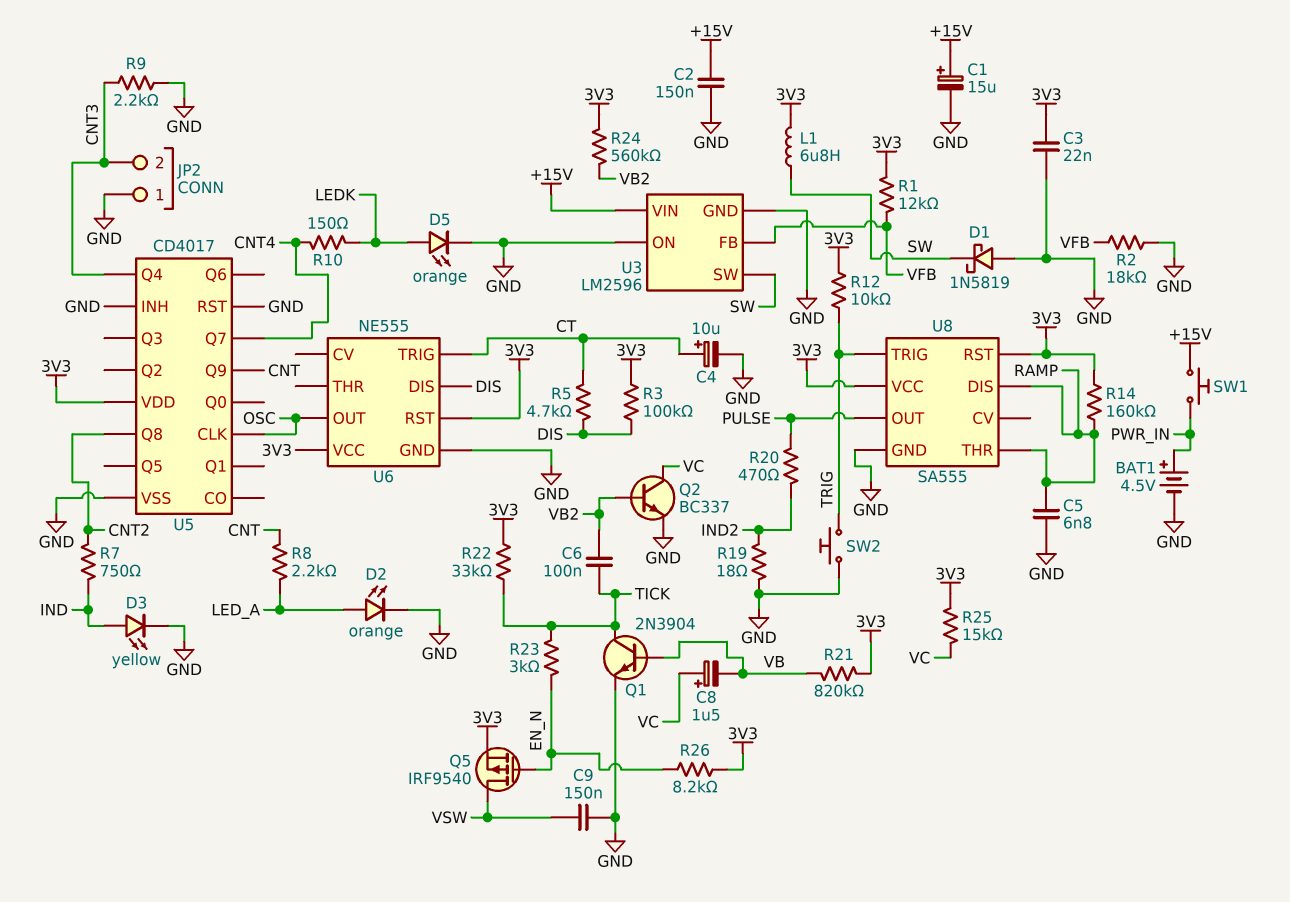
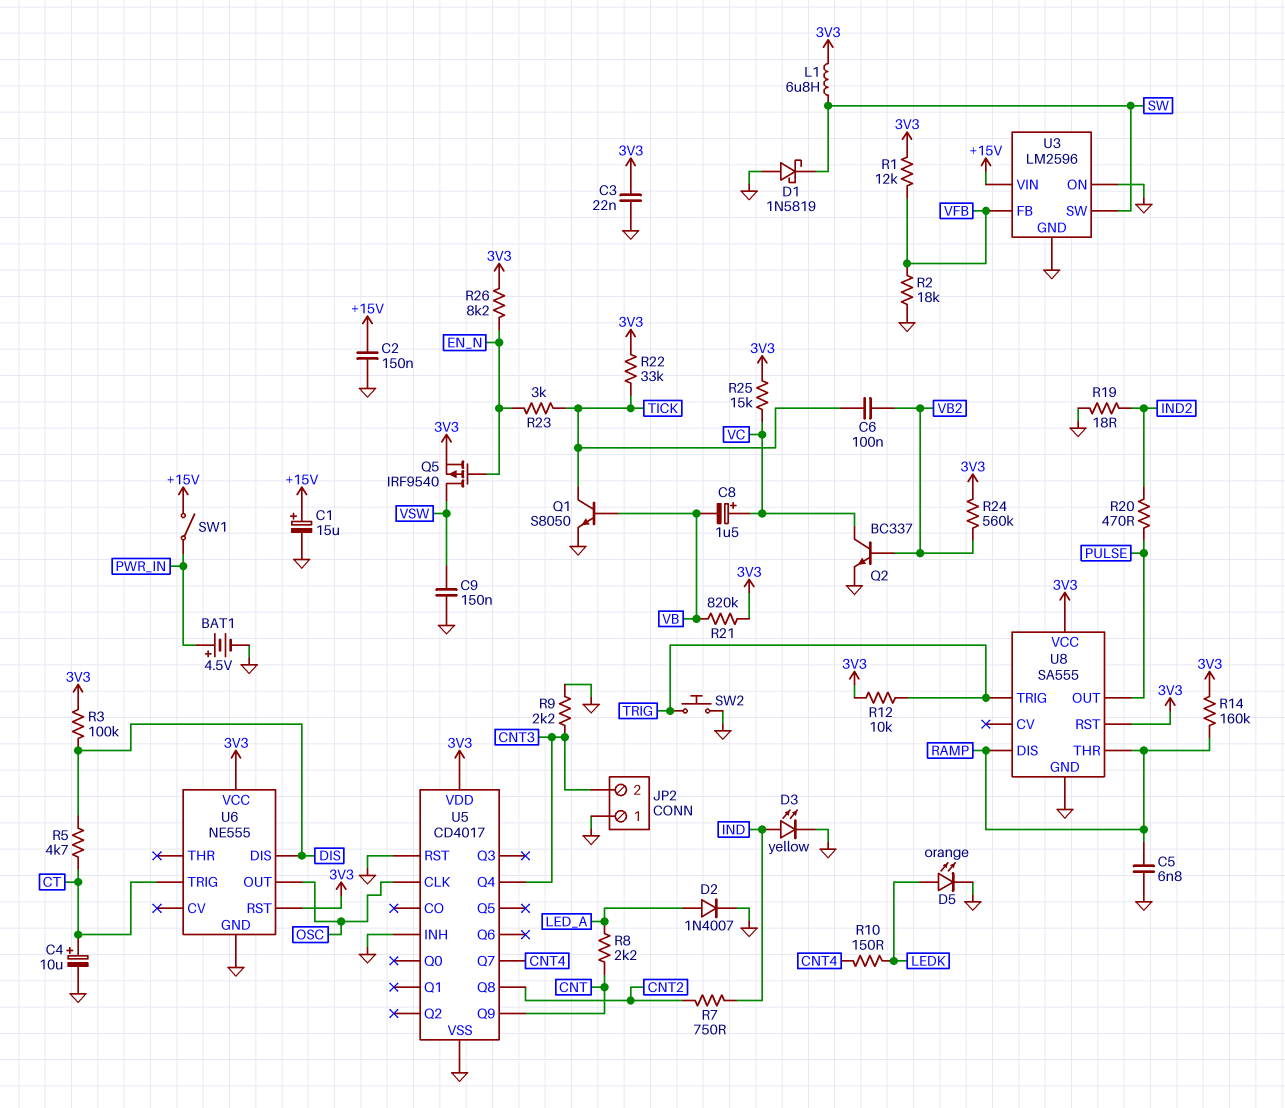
D2: LED orange (A LED_A, K GND) -> diode 1N4007 (A LED_A, K GND)
Q1: NPN 2N3904 (B VB, C TICK, E GND) -> NPN S8050 (B VB, C TICK, E GND)
SW1: button (+15V, PWR_IN) -> switch (+15V, PWR_IN)

